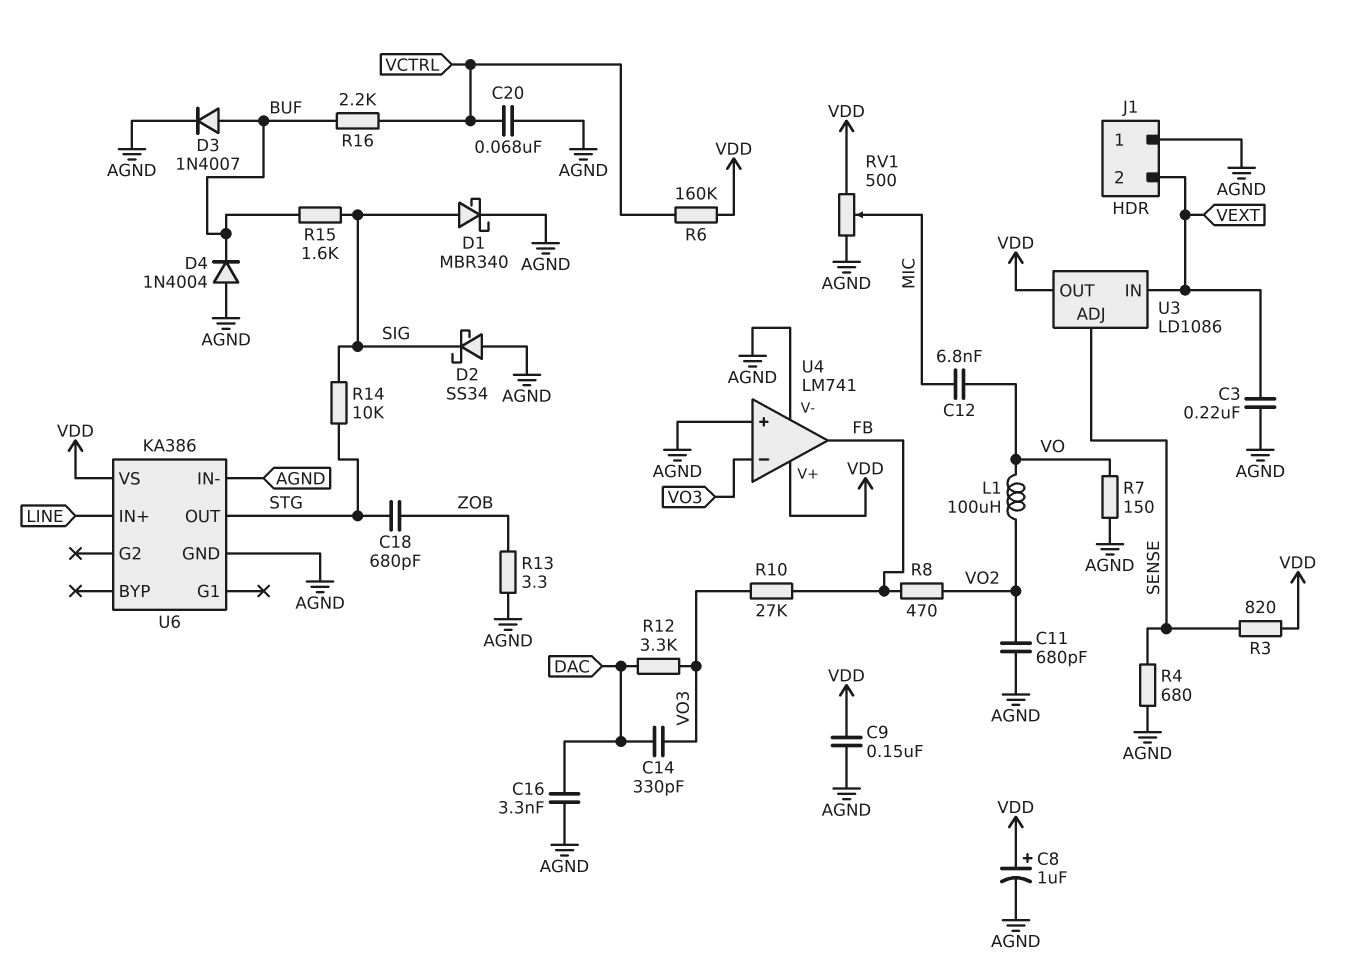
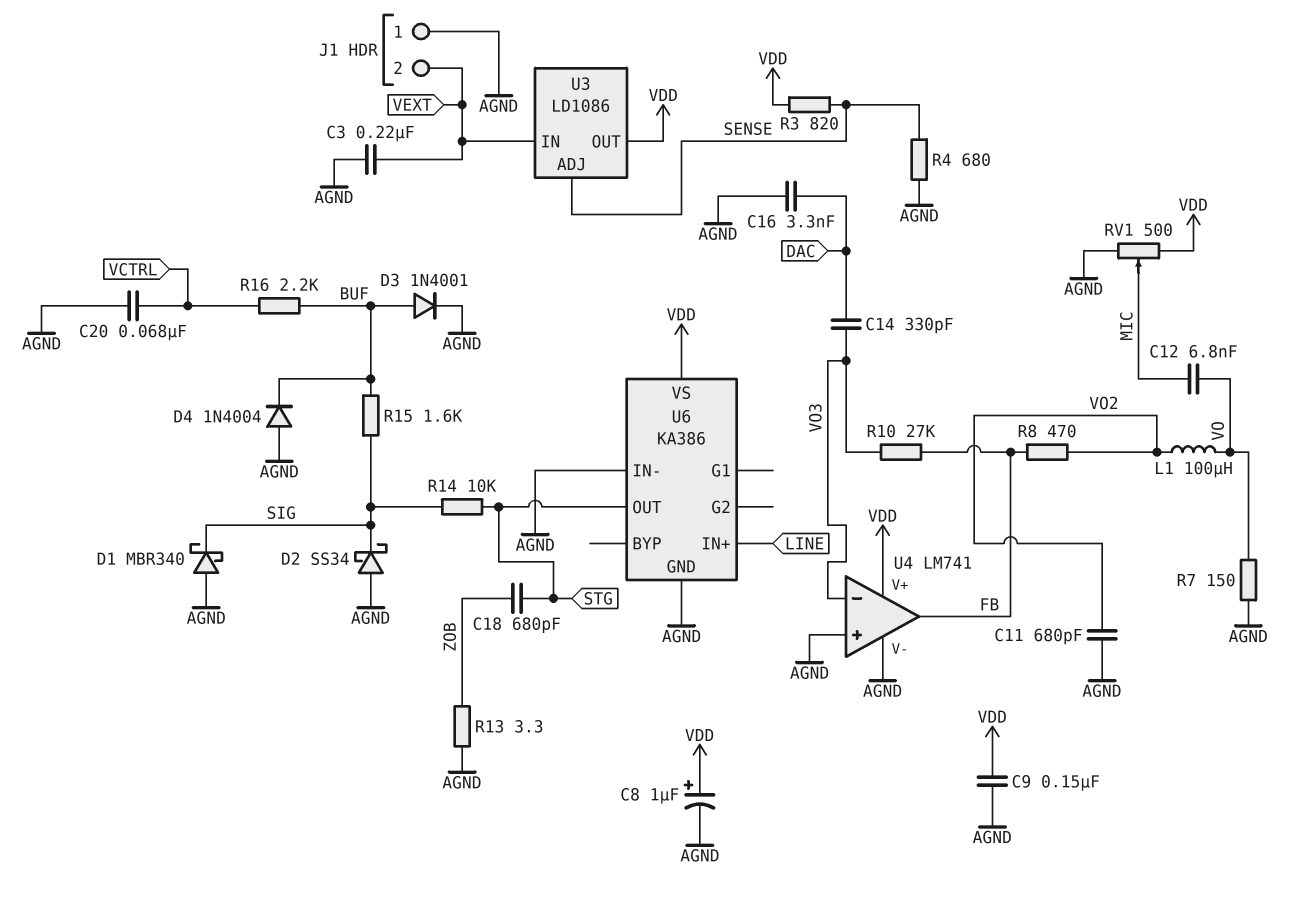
D1: schottky MBR340 (A SIG, K AGND) -> schottky MBR340 (A AGND, K SIG)
D3: diode 1N4007 (A BUF, K AGND) -> diode 1N4001 (A BUF, K AGND)
R6: 160k (VCTRL, VDD) -> none
R12: 3.3k (DAC, VO3) -> none

